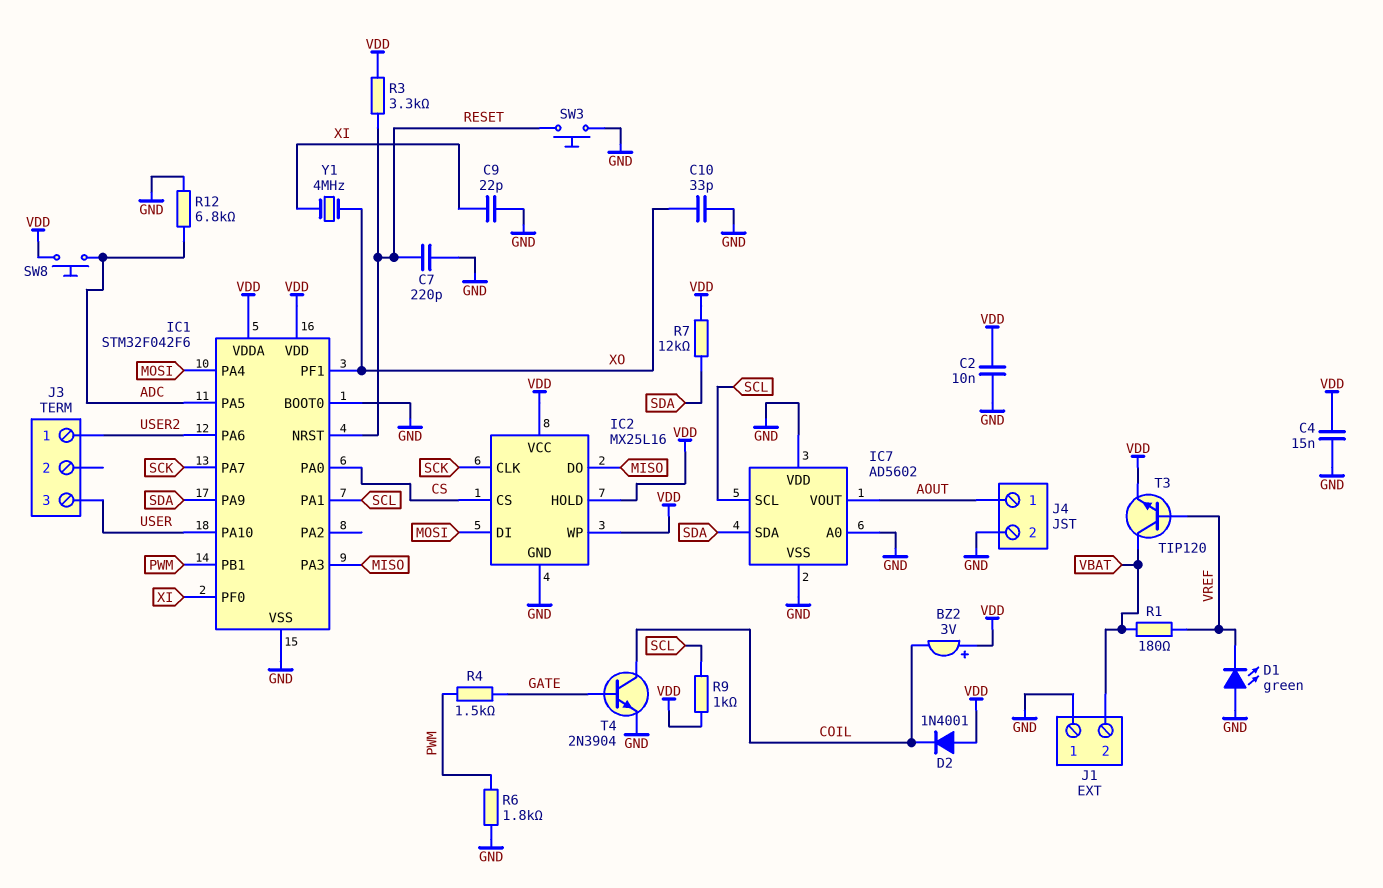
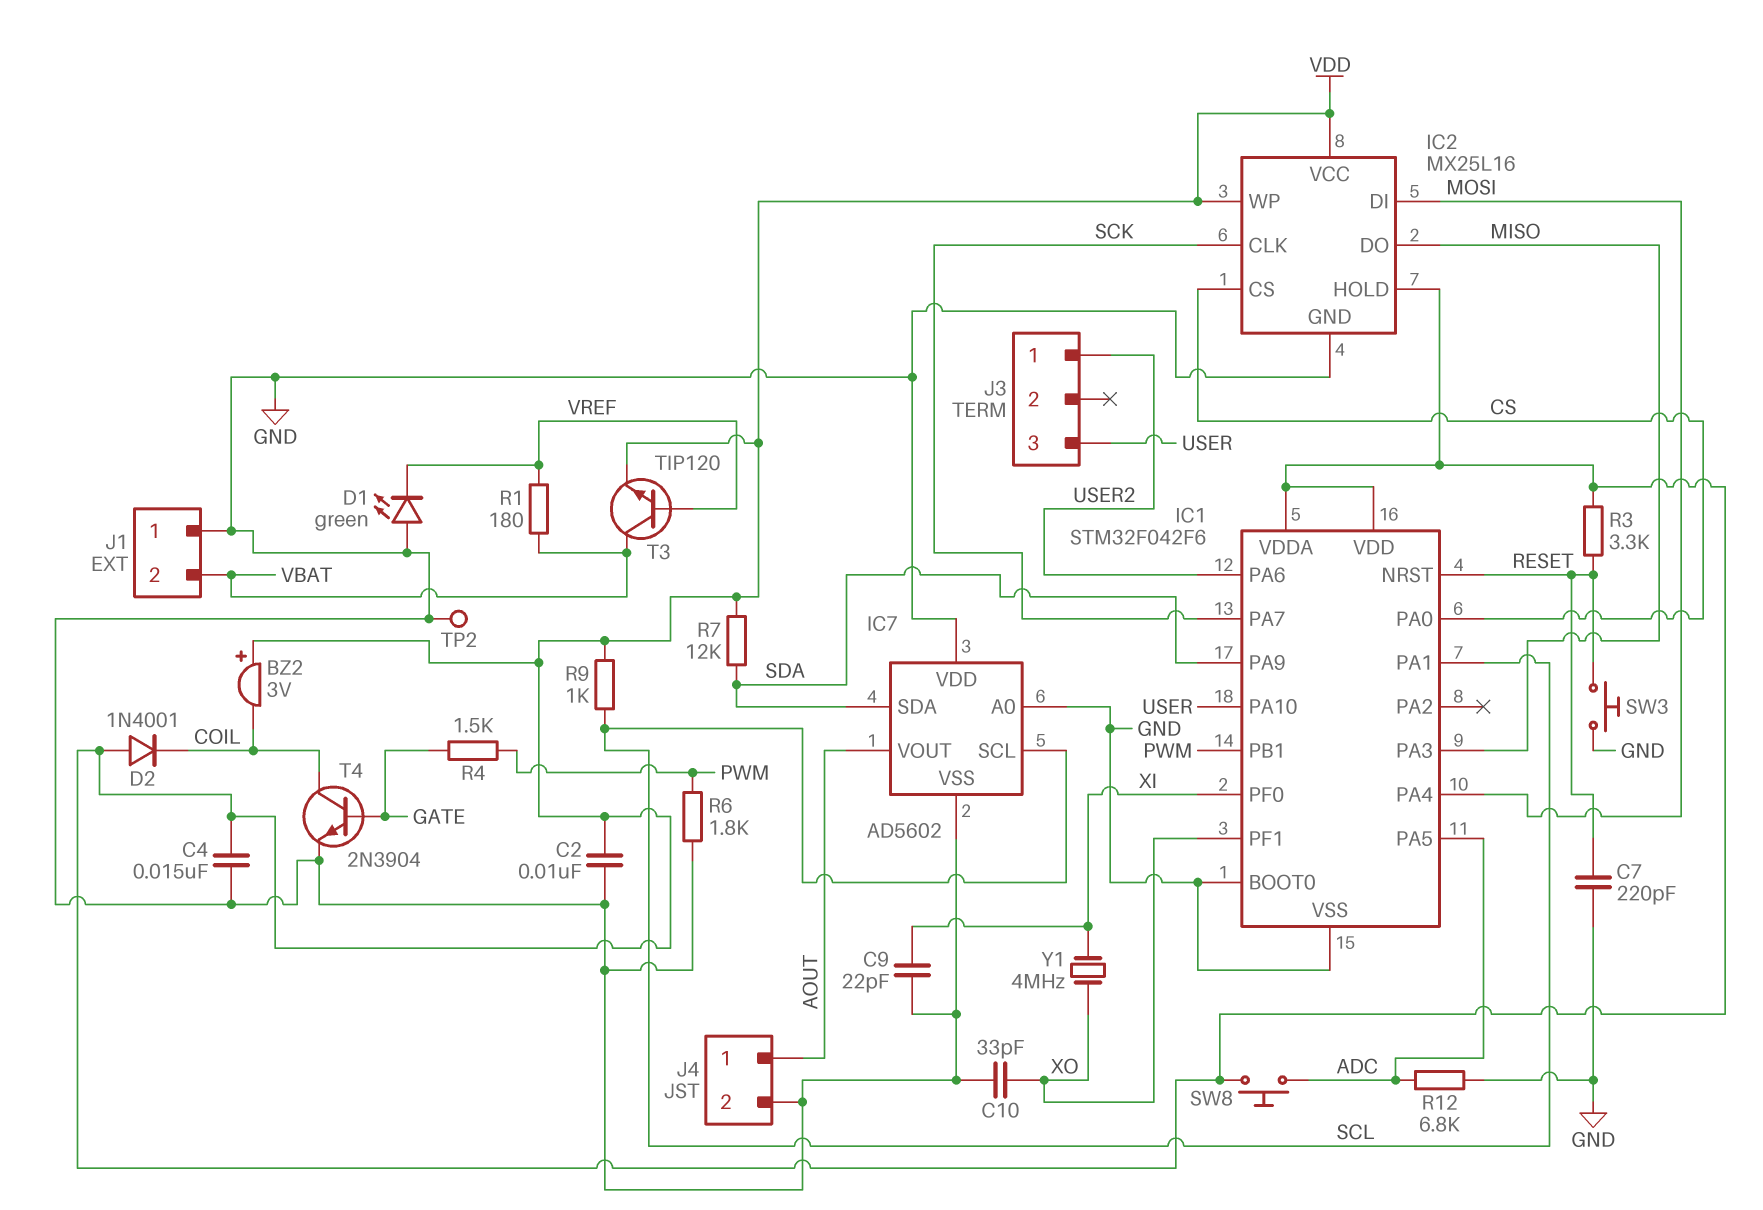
TP2: none -> test point (GND)

